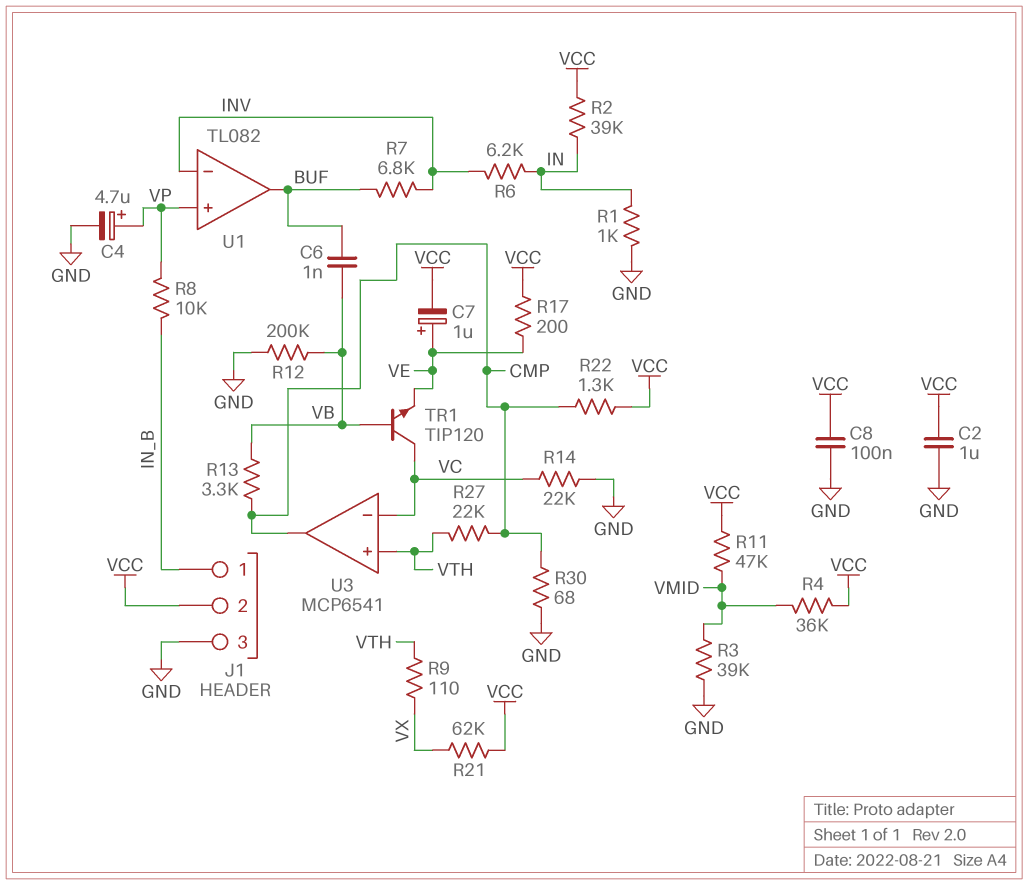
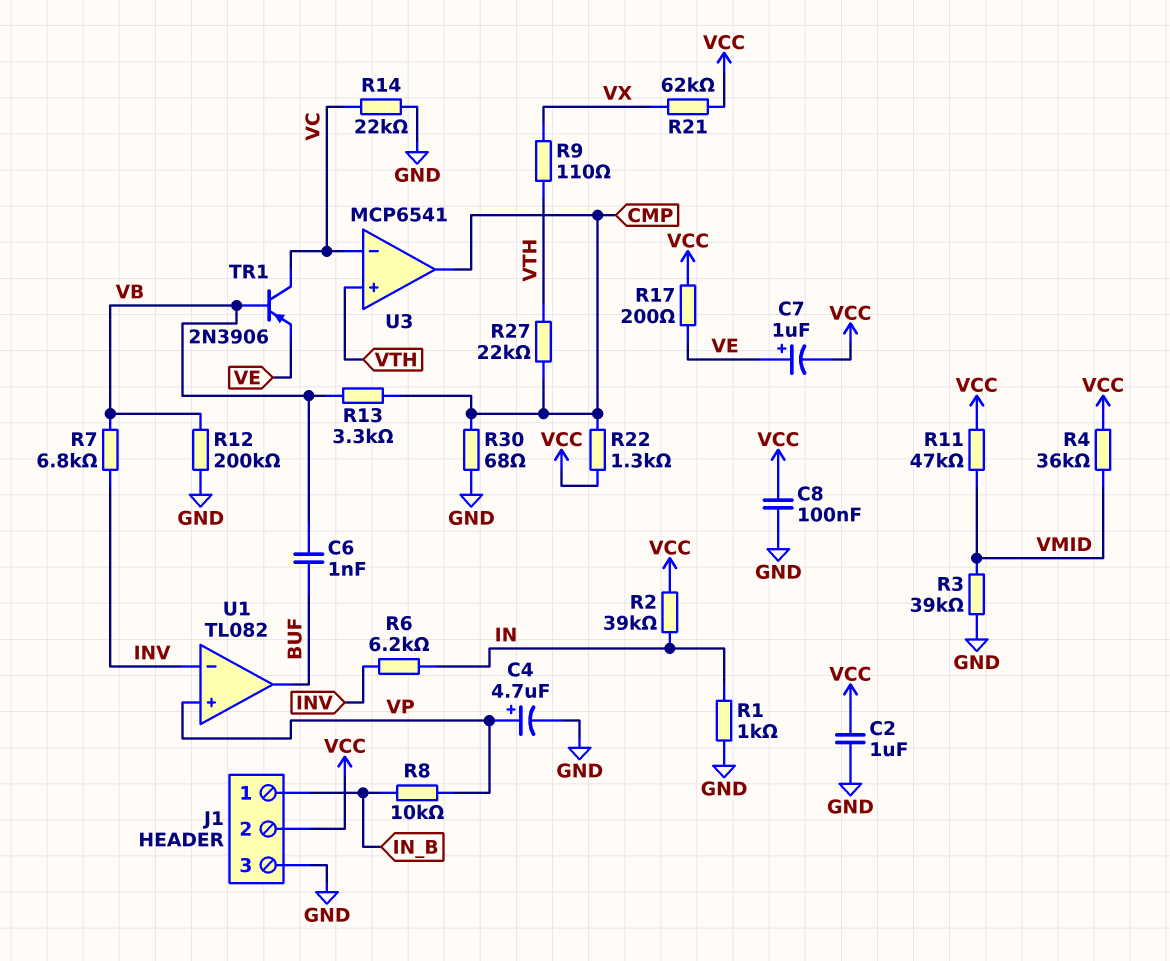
R7: 6.8k (BUF, INV) -> 6.8k (INV, VB)
TR1: NPN TIP120 (B VB, C VC, E VE) -> PNP 2N3906 (B VB, C VC, E VE)

